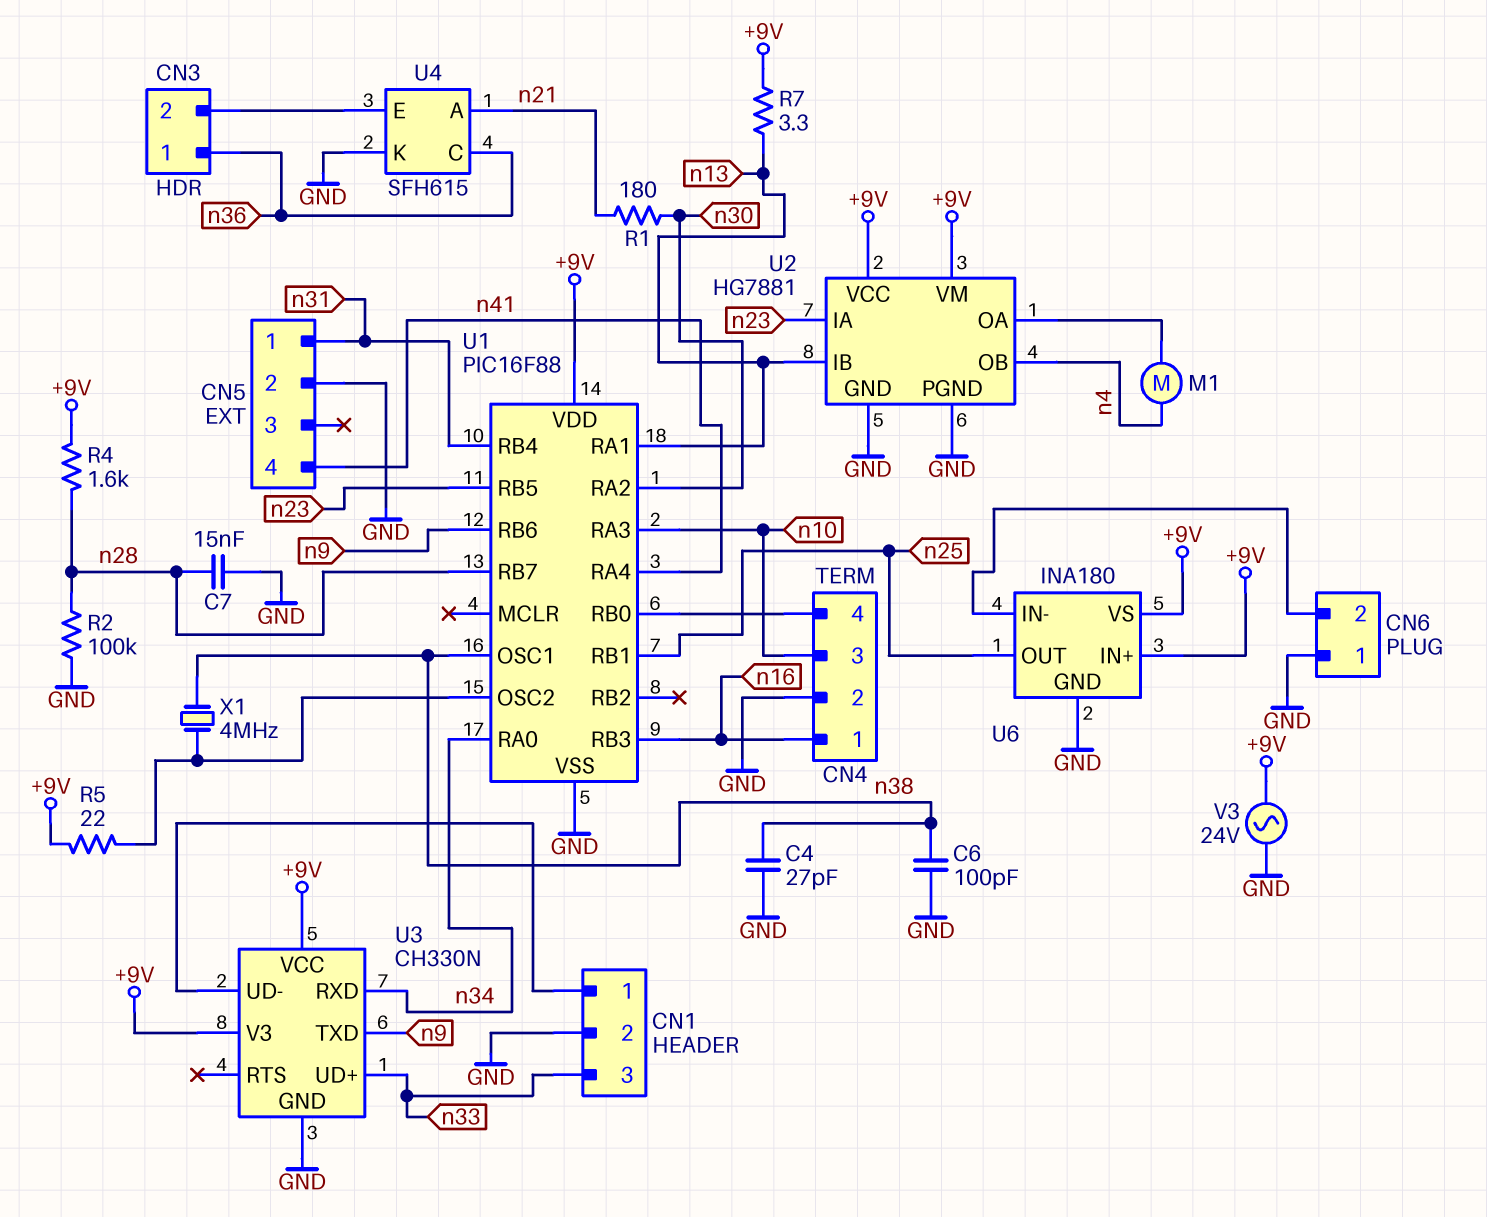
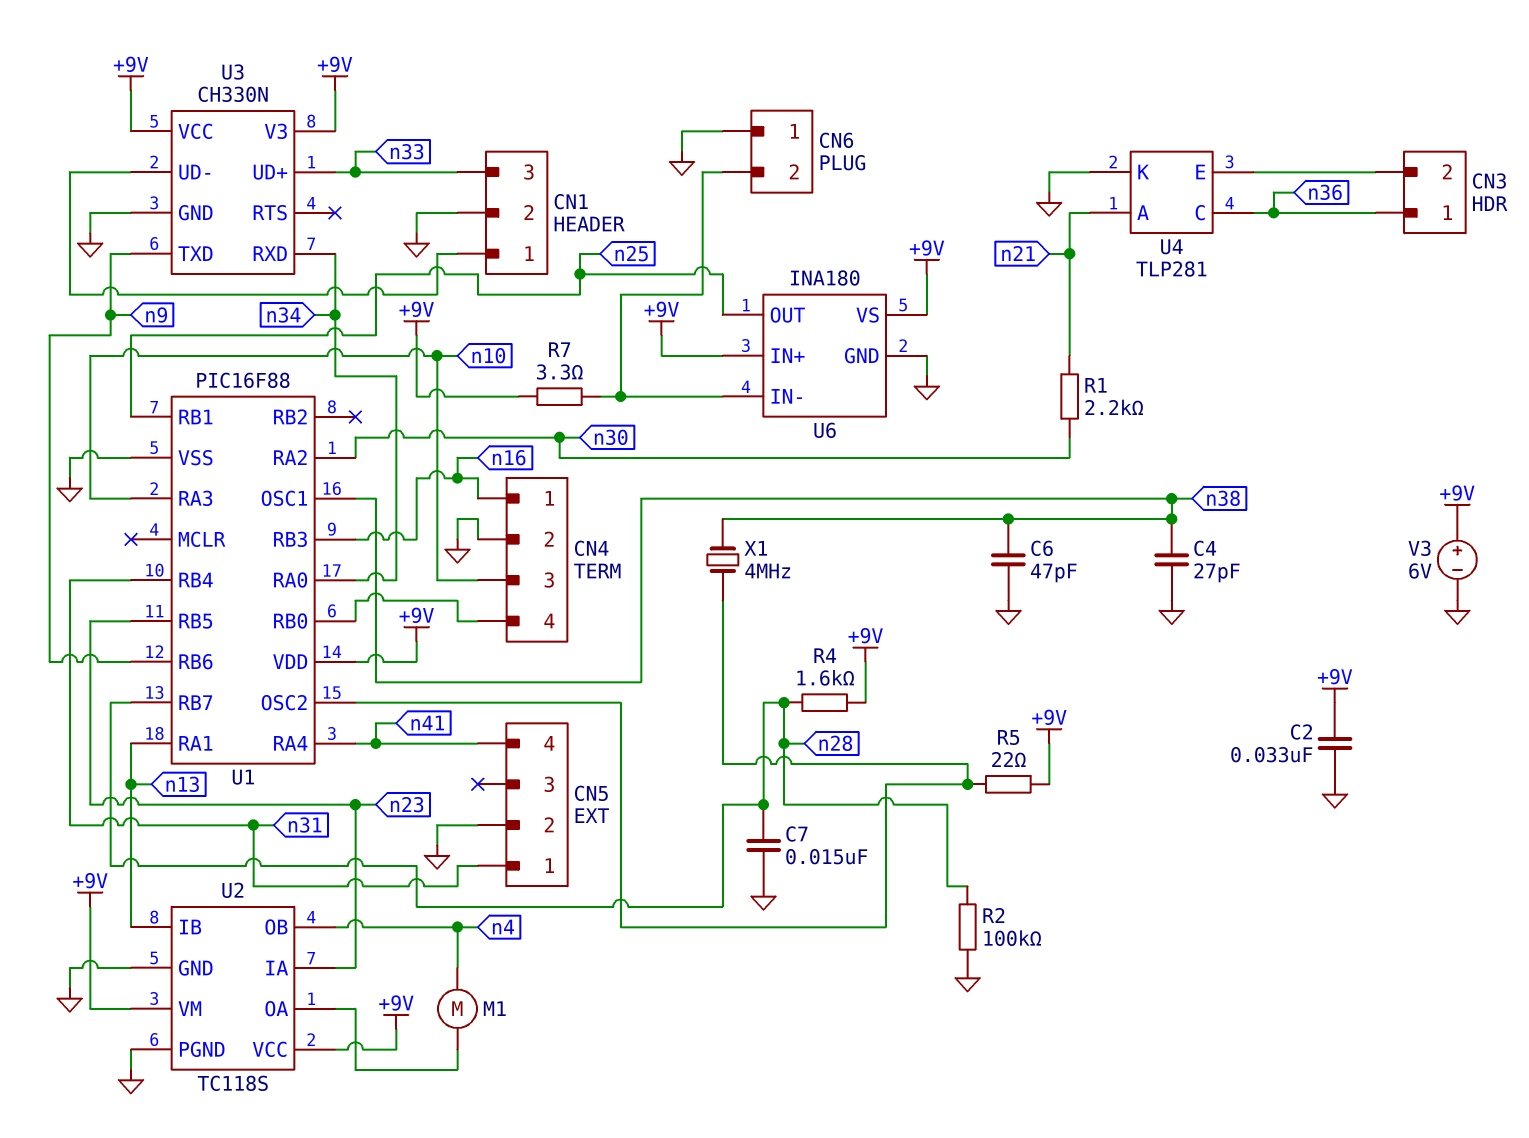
C2: none -> 33nF (+9V, GND)
C6: 100pF (GND, n38) -> 47pF (GND, n38)
R1: 180 (n21, n30) -> 2.2k (n21, n30)
R7: 3.3 (+9V, n13) -> 3.3 (+9V, CN6/2)
U2: HG7881 -> TC118S
U4: SFH615 -> TLP281
V3: AC 24V (+9V, GND) -> 6V (plus +9V, minus GND)

